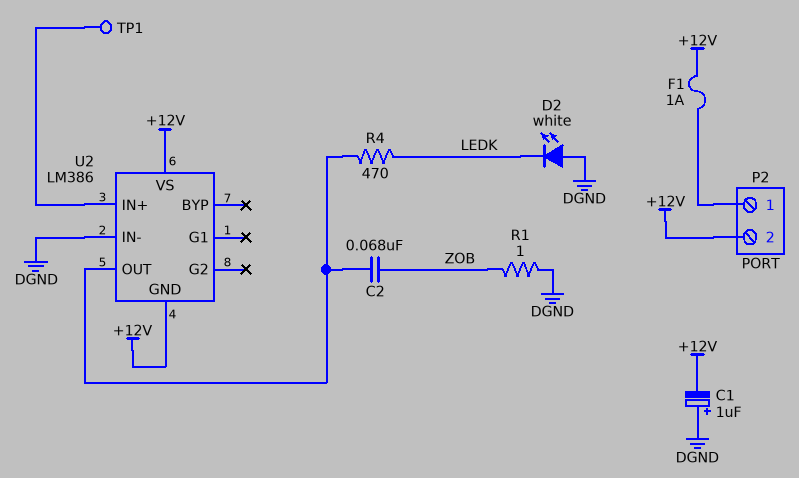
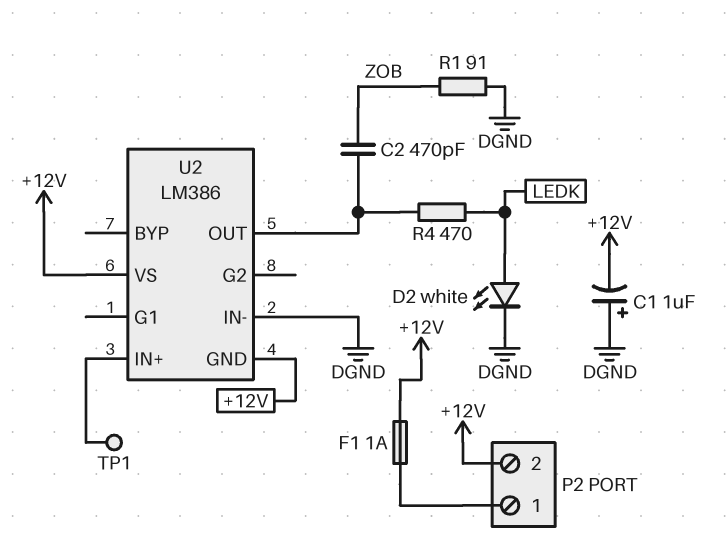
C2: 68nF (U2/OUT, ZOB) -> 470pF (U2/OUT, ZOB)
D2: LED white (A DGND, K LEDK) -> LED white (A LEDK, K DGND)
R1: 1 (DGND, ZOB) -> 91 (DGND, ZOB)

